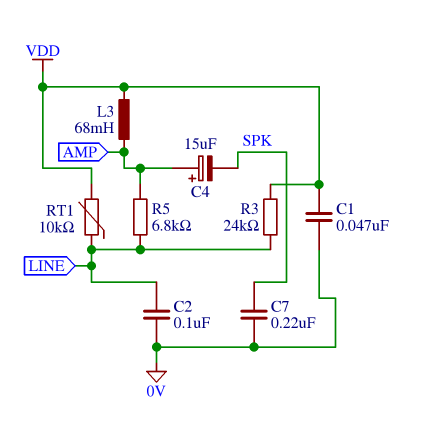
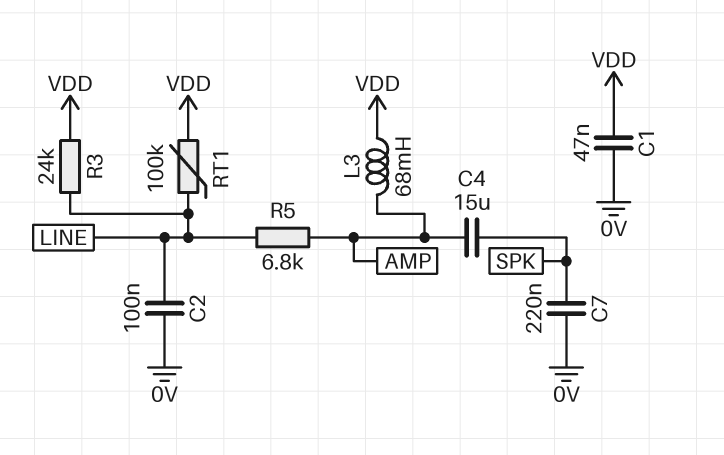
C4: 15uF (plus AMP, minus SPK) -> 15uF (AMP, SPK)
RT1: 10k (LINE, VDD) -> 100k (LINE, VDD)

